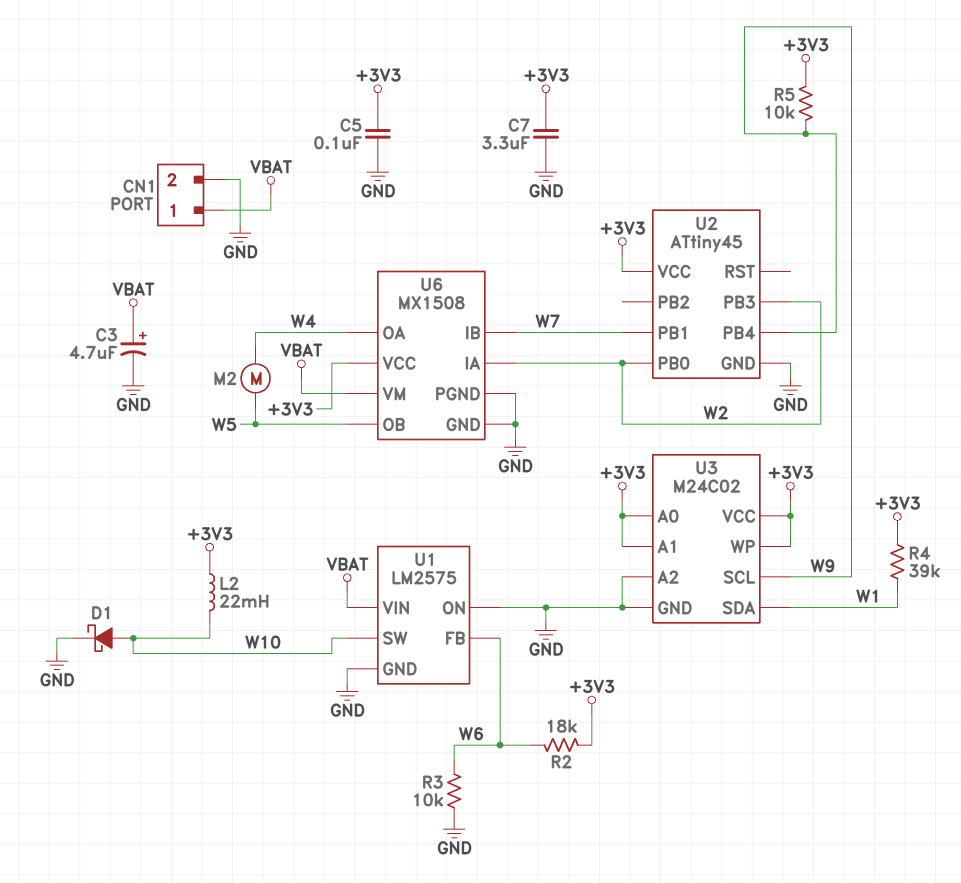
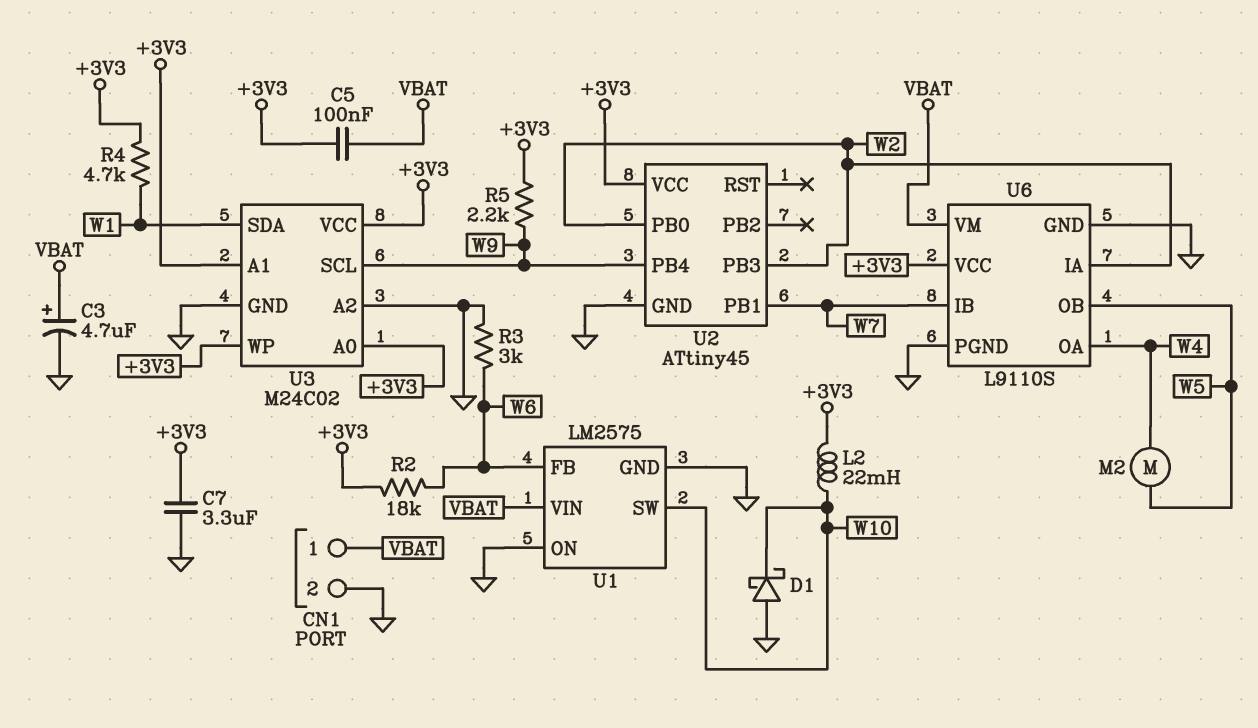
C5: 100nF (+3V3, GND) -> 100nF (+3V3, VBAT)
D1: schottky (A W10, K GND) -> schottky (A GND, K W10)
R3: 10k (GND, W6) -> 3k (GND, W6)
R4: 39k (+3V3, W1) -> 4.7k (+3V3, W1)
R5: 10k (+3V3, W9) -> 2.2k (+3V3, W9)
U6: MX1508 -> L9110S

